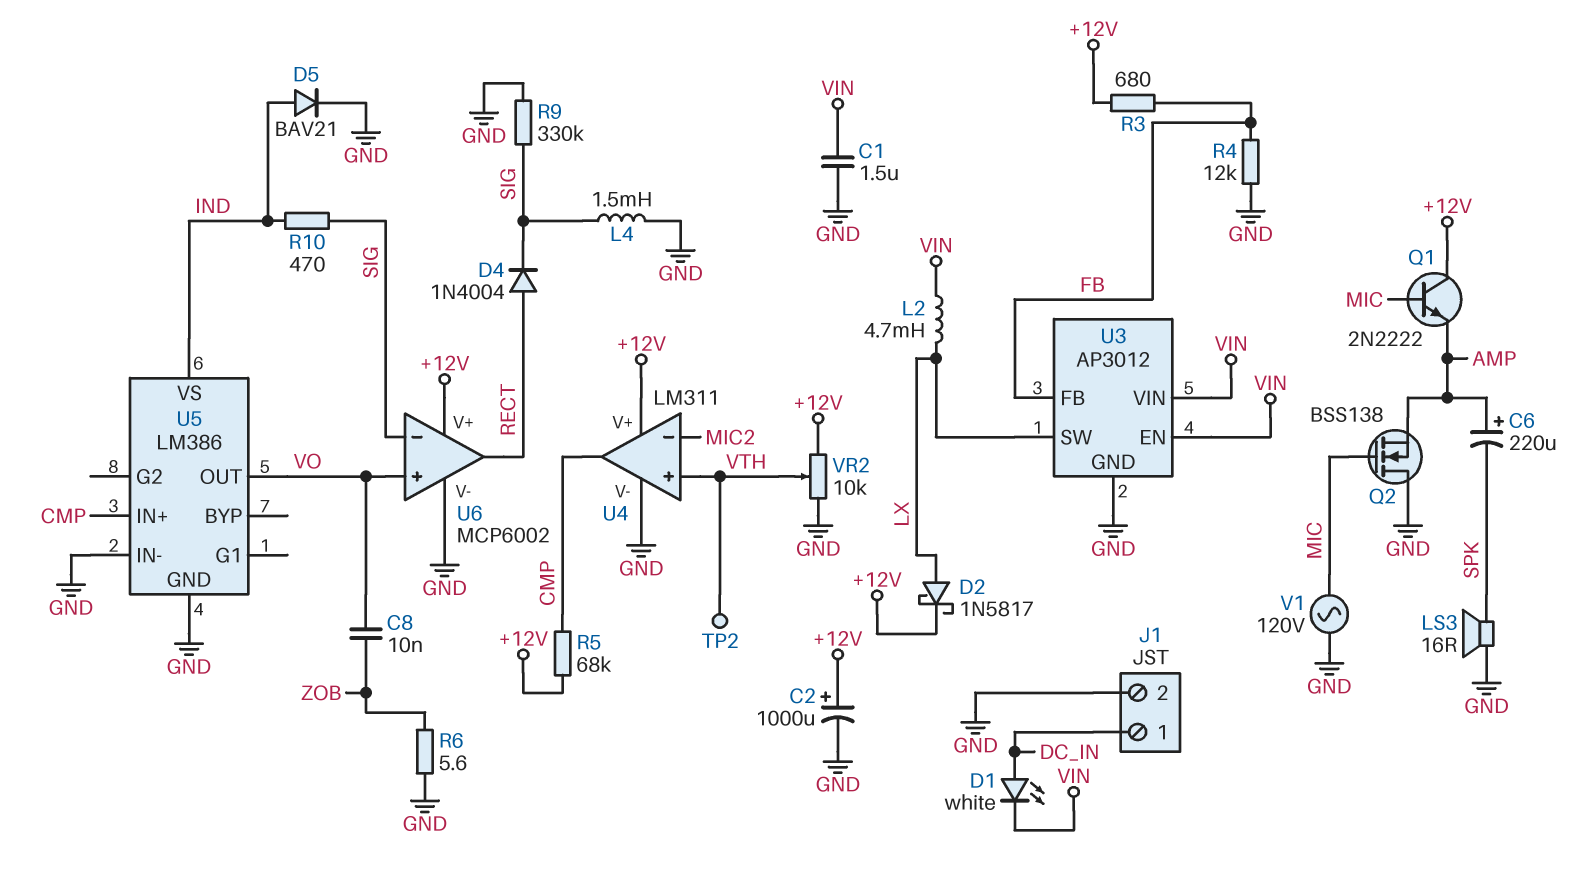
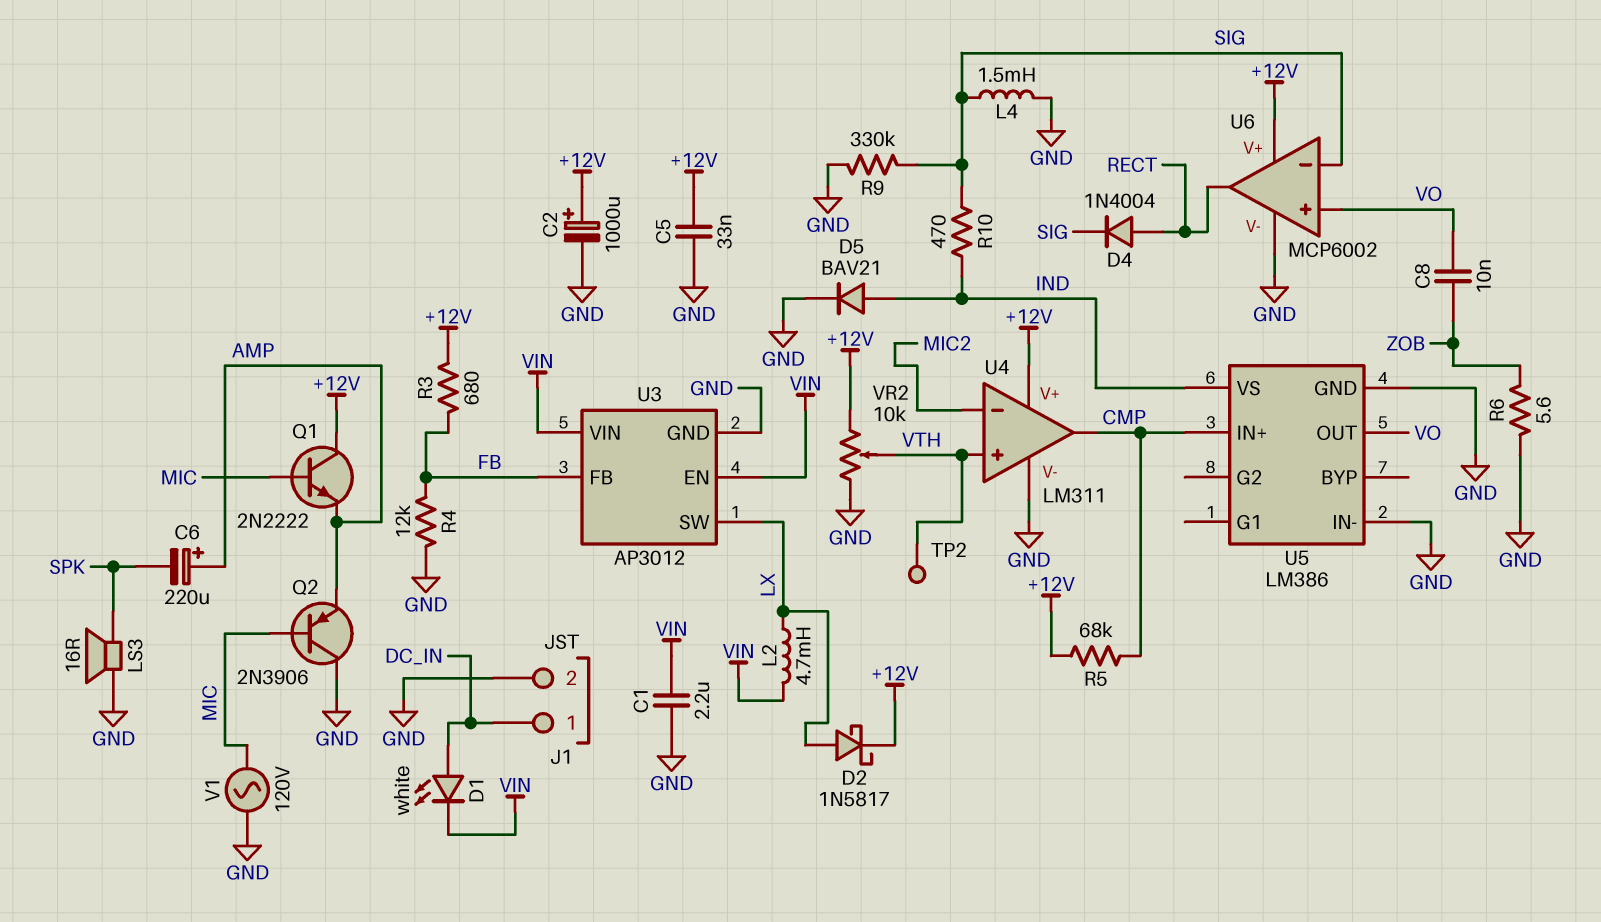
C1: 1.5uF (GND, VIN) -> 2.2uF (GND, VIN)
C5: none -> 33nF (+12V, GND)
Q2: NMOS BSS138 (G MIC, D GND, S AMP) -> PNP 2N3906 (B MIC, C GND, E AMP)

